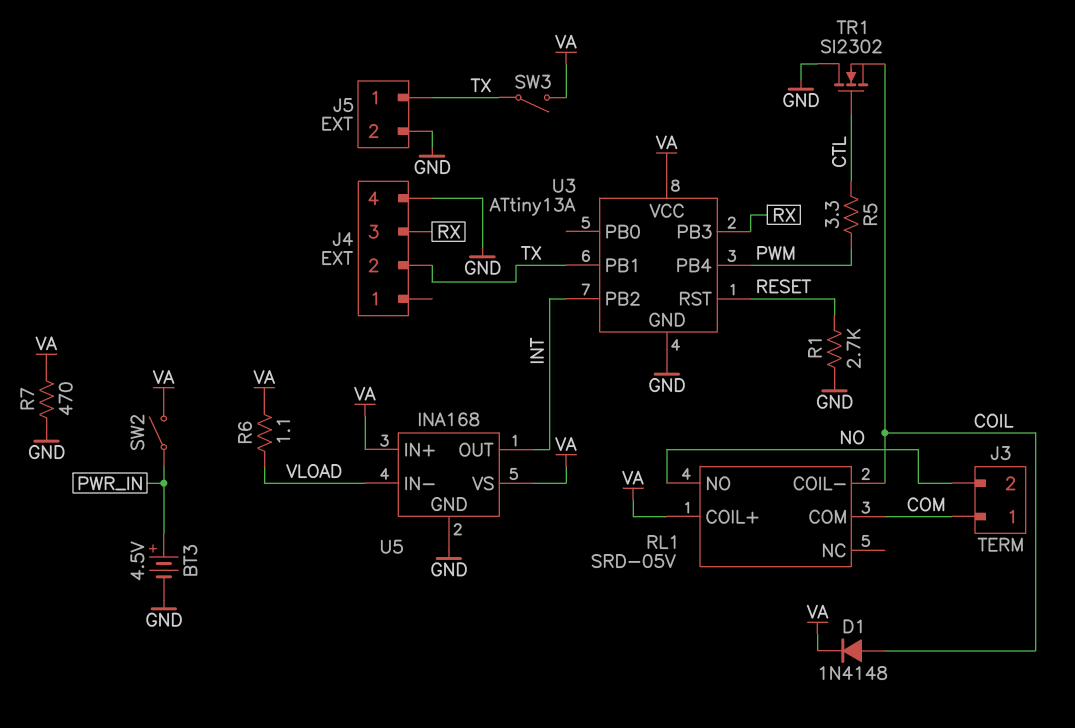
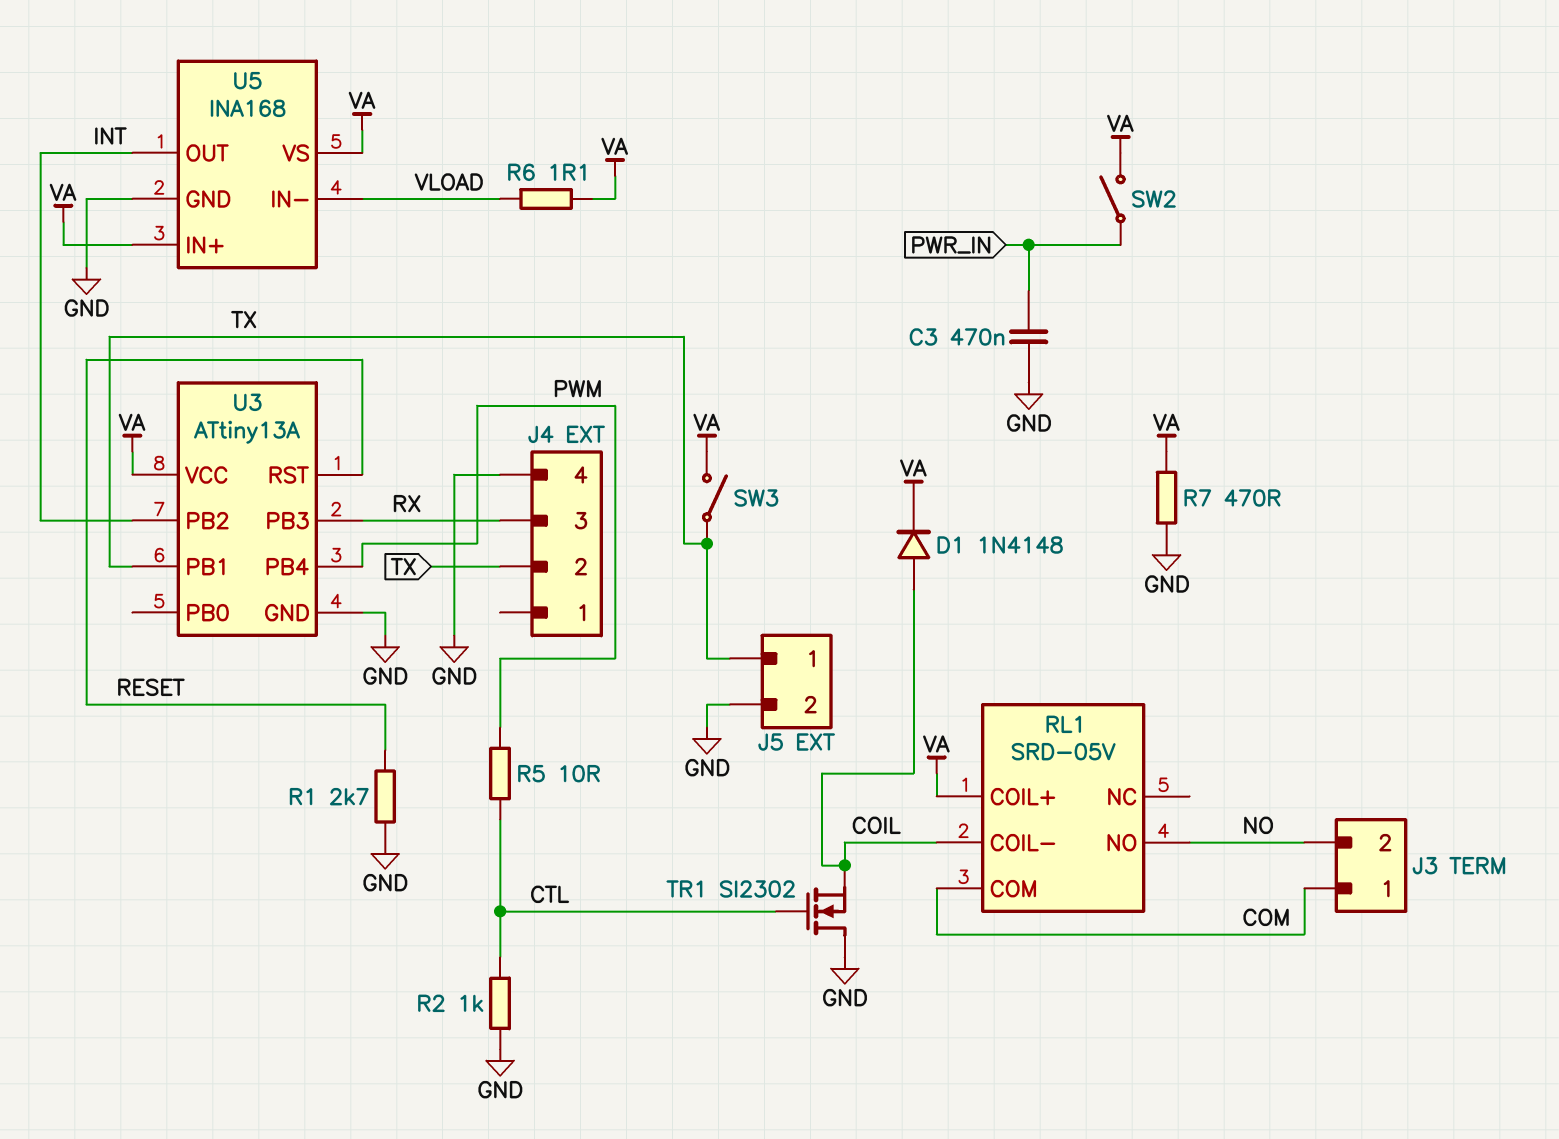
BT3: 4.5V (plus PWR_IN, minus GND) -> none
C3: none -> 470nF (GND, PWR_IN)
R2: none -> 1k (CTL, GND)
R5: 3.3 (CTL, PWM) -> 10 (CTL, PWM)

